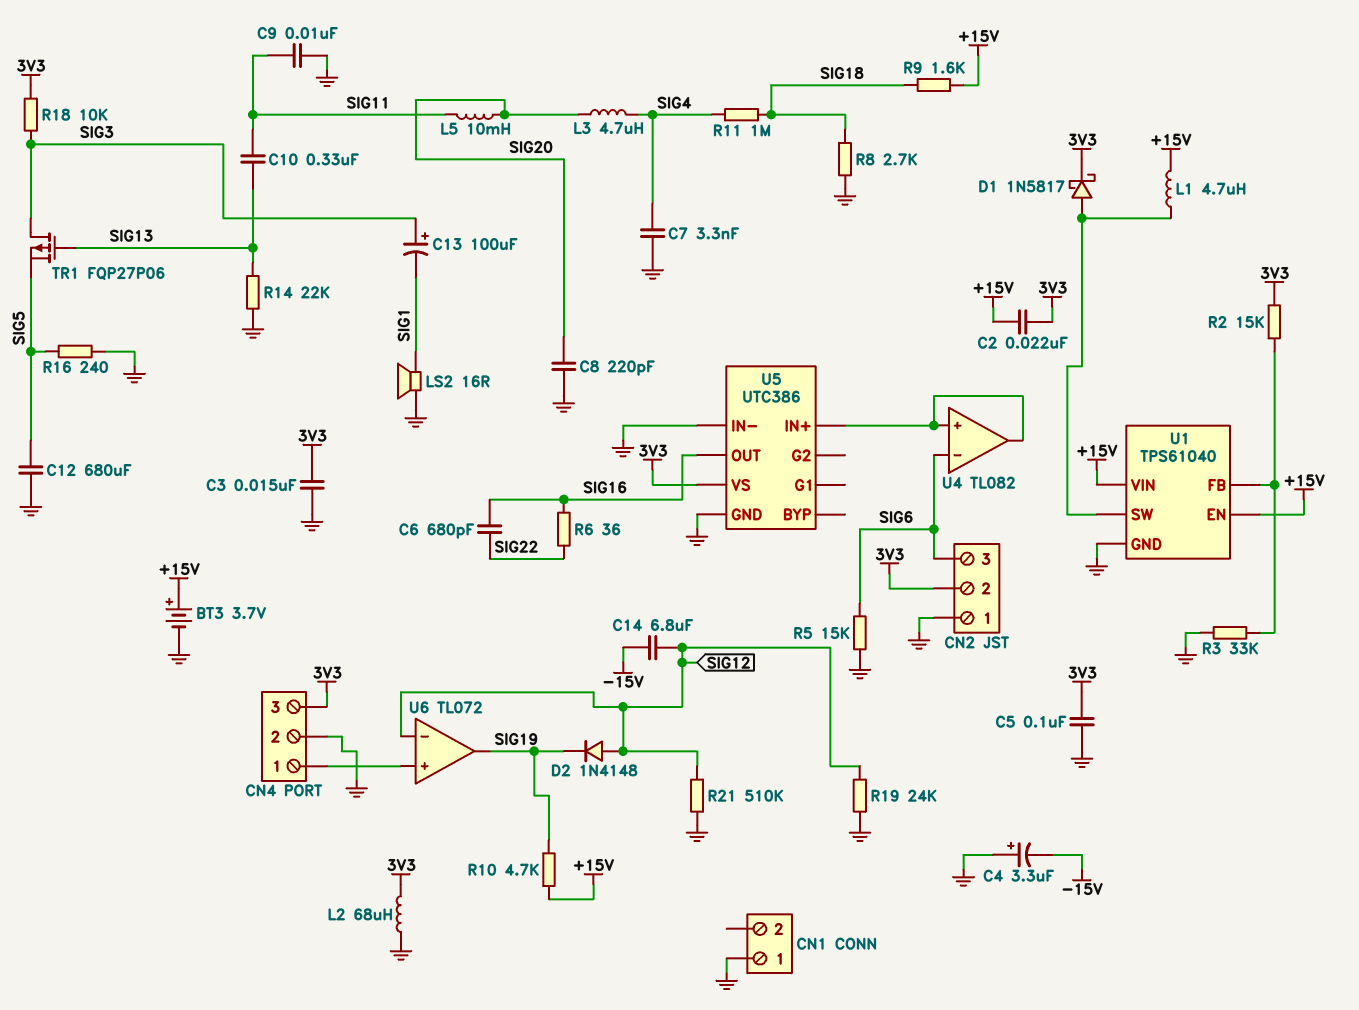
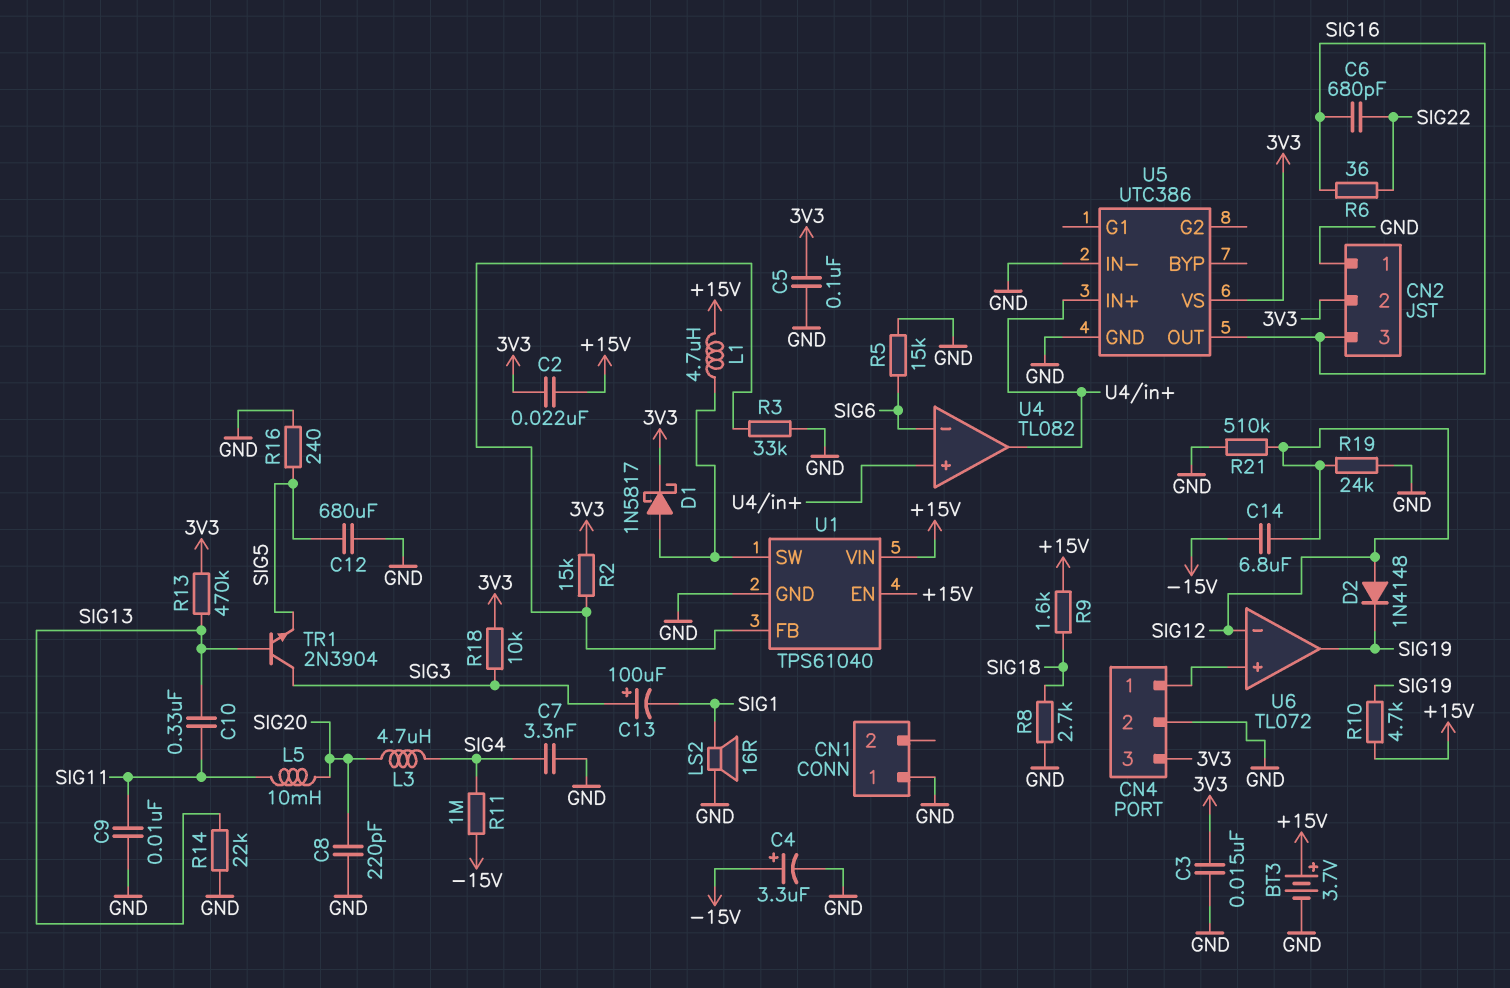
C4: 3.3uF (plus GND, minus -15V) -> 3.3uF (plus -15V, minus GND)
CN2 pin 3: SIG6 -> SIG16
L2: 68uH (3V3, GND) -> none
R11: 1M (SIG4, SIG18) -> 1M (-15V, SIG4)
R13: none -> 470k (3V3, SIG13)
TR1: PMOS FQP27P06 (G SIG13, D SIG3, S SIG5) -> NPN 2N3904 (B SIG13, C SIG3, E SIG5)

